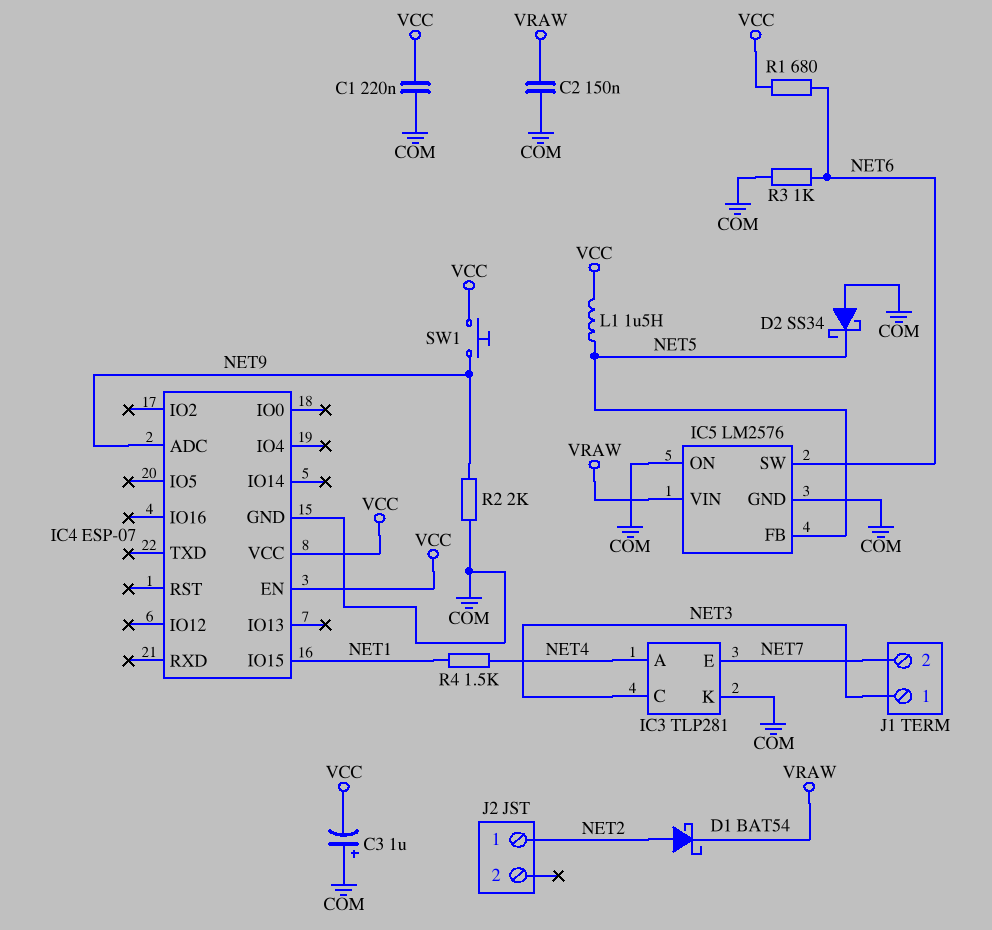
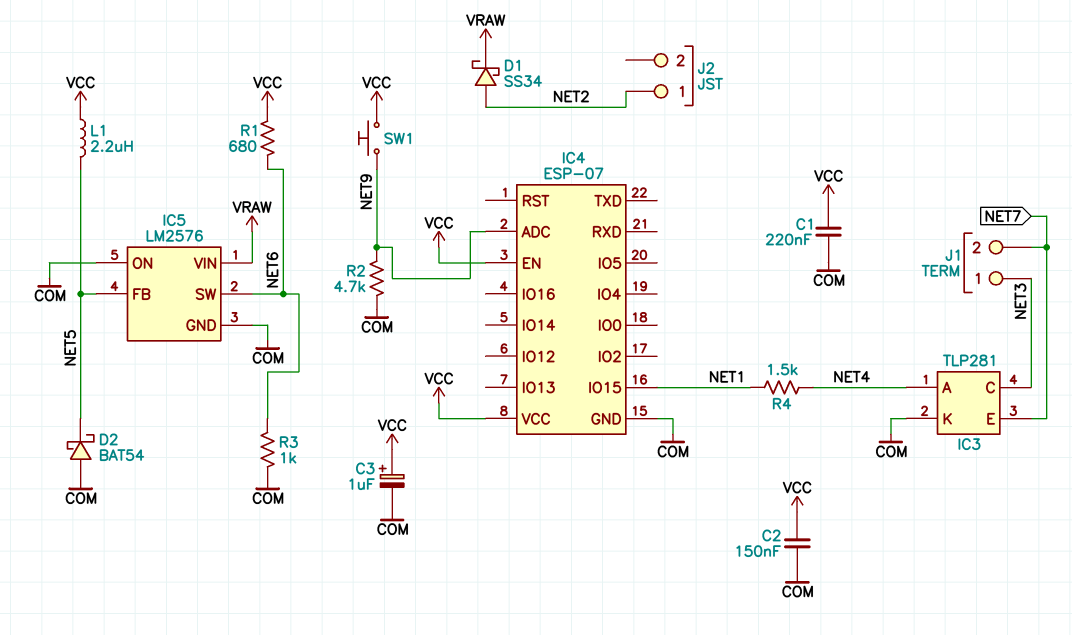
C2: 150nF (COM, VRAW) -> 150nF (COM, VCC)
C3: 1uF (plus COM, minus VCC) -> 1uF (plus VCC, minus COM)
D1: schottky BAT54 (A NET2, K VRAW) -> schottky SS34 (A NET2, K VRAW)
D2: schottky SS34 (A COM, K NET5) -> schottky BAT54 (A COM, K NET5)
L1: 1.5uH (NET5, VCC) -> 2.2uH (NET5, VCC)
R2: 2k (COM, NET9) -> 4.7k (COM, NET9)

